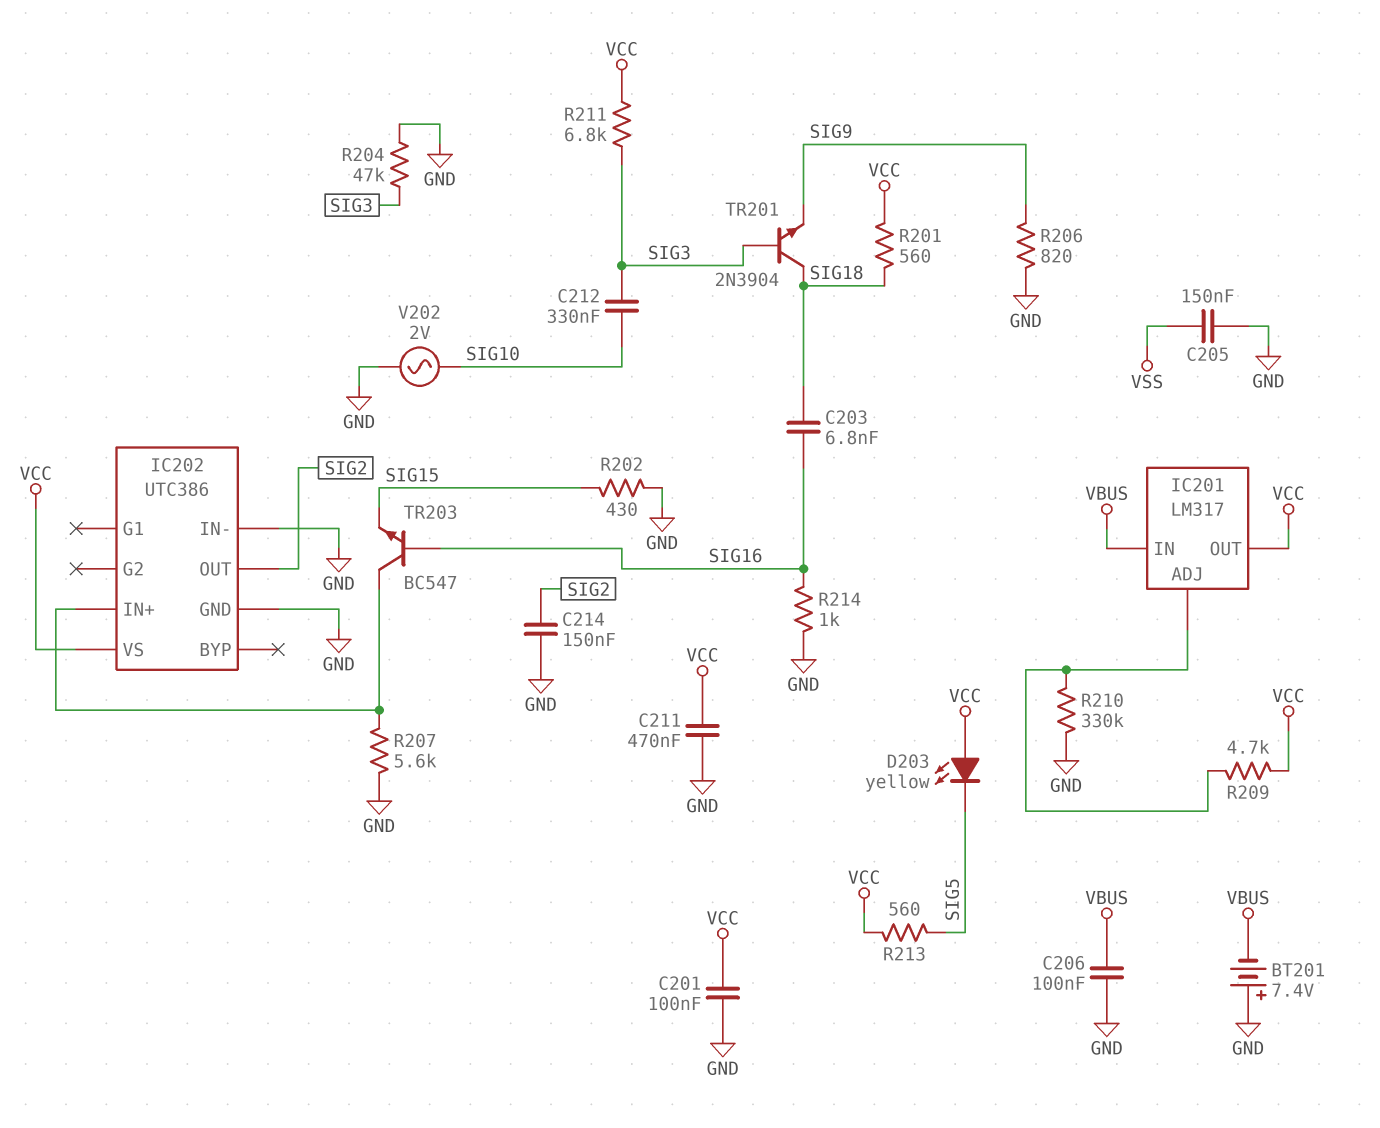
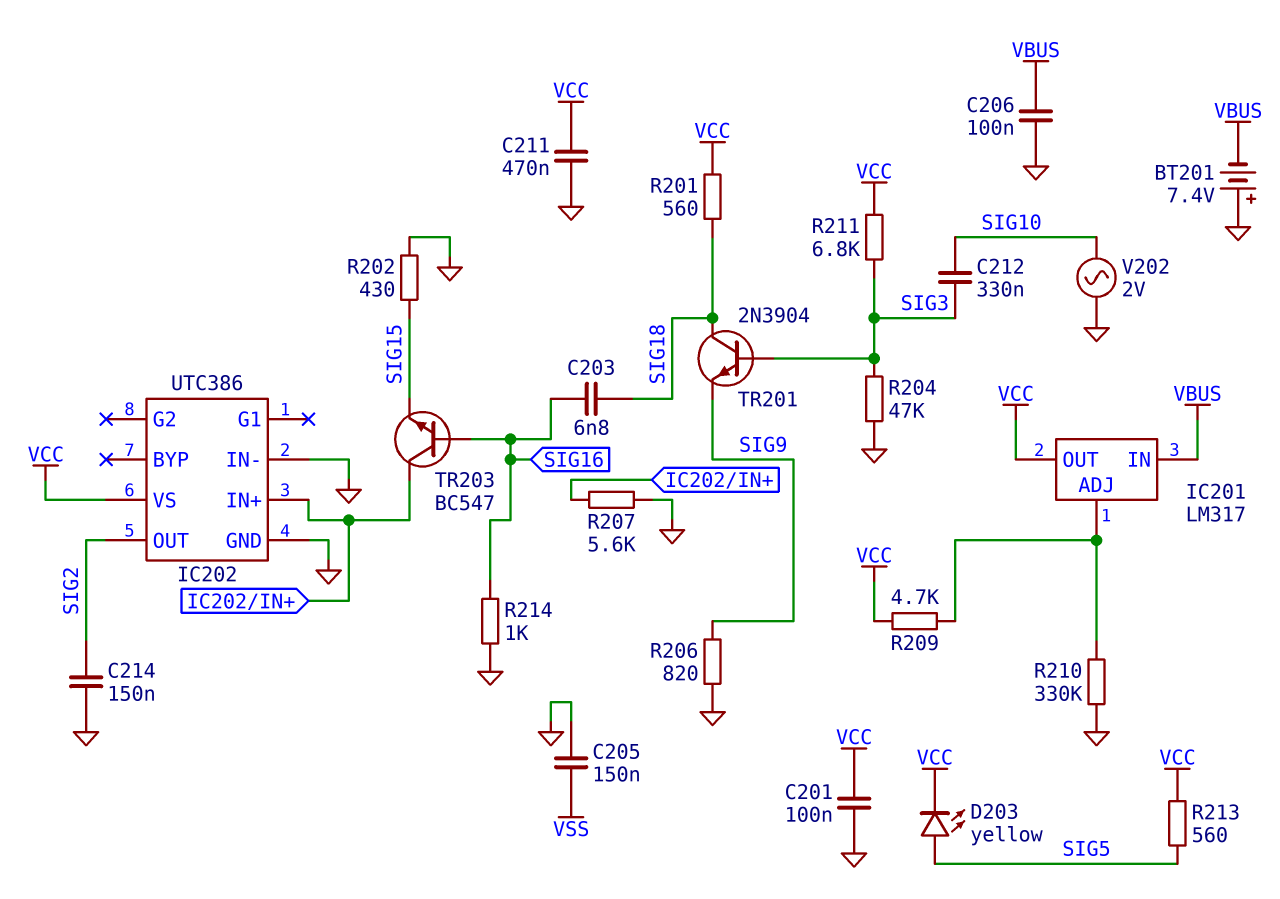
D203: LED yellow (A VCC, K SIG5) -> LED yellow (A SIG5, K VCC)

